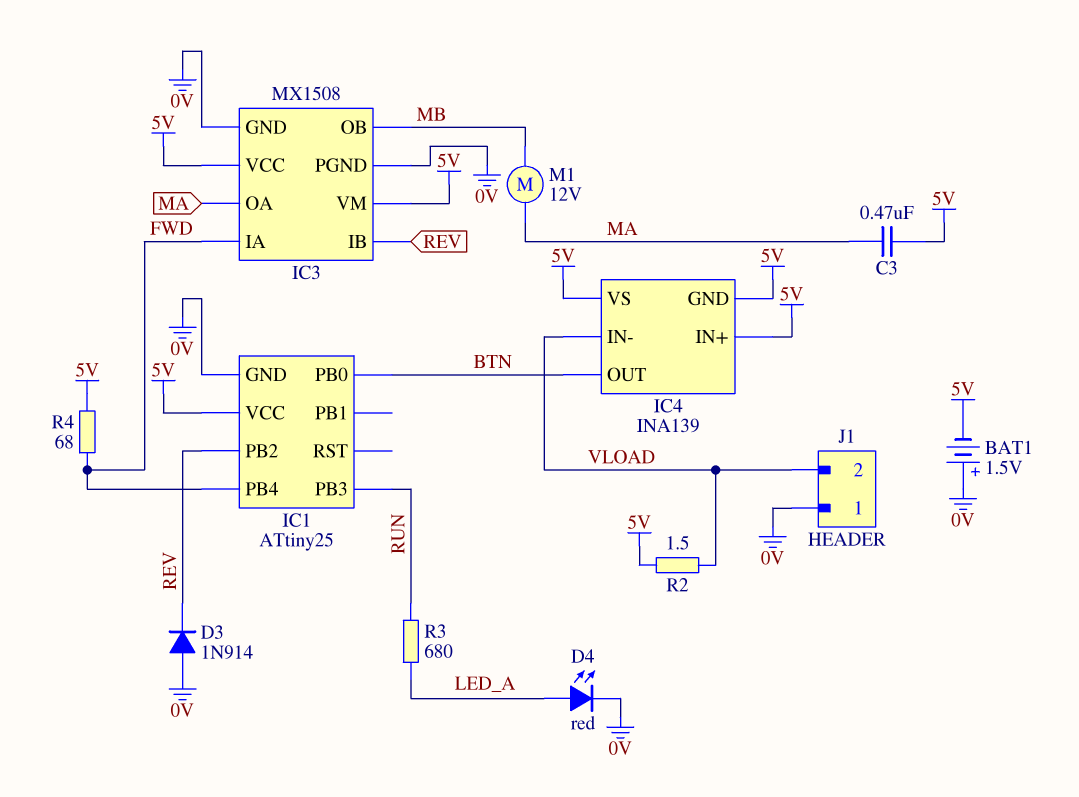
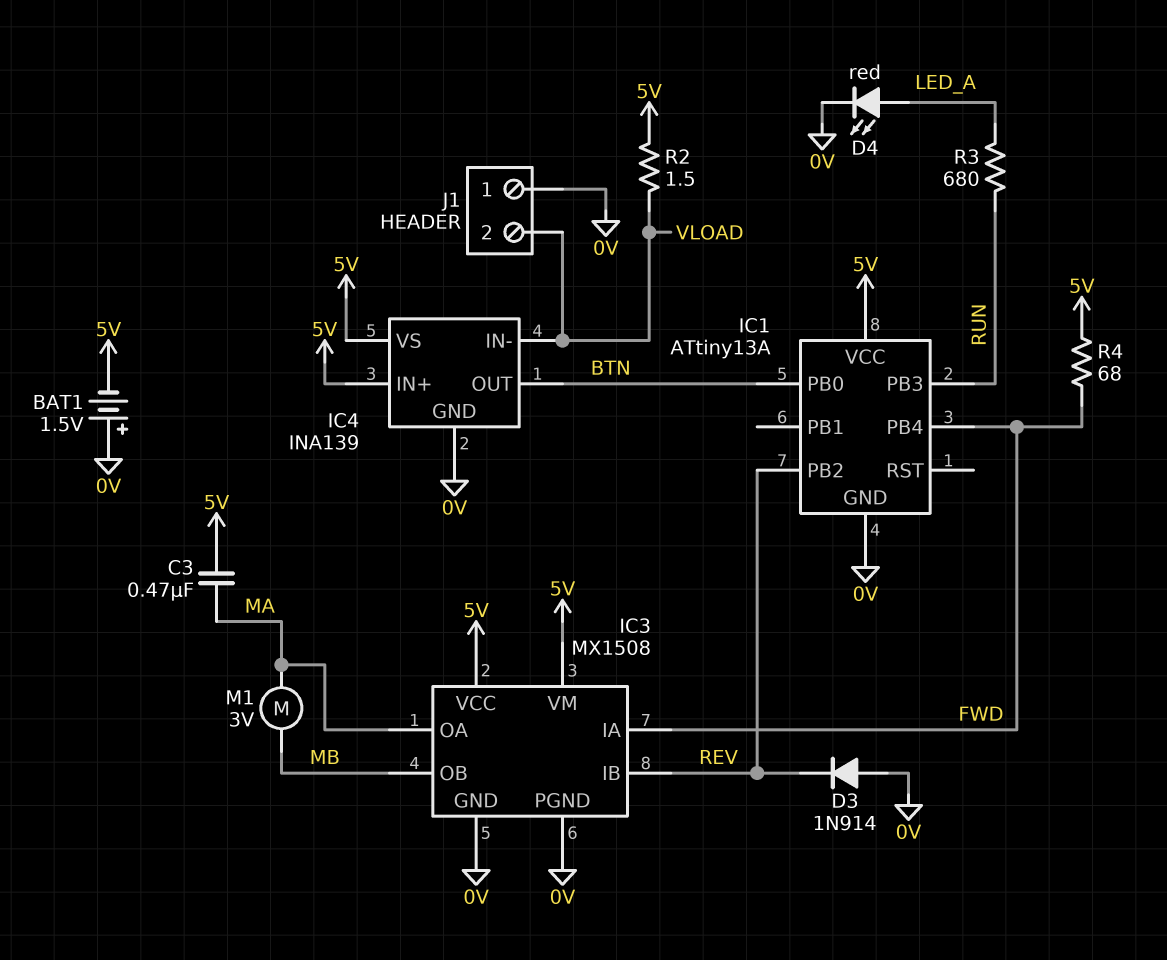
IC1: ATtiny25 -> ATtiny13A
IC4 pin GND: 5V -> 0V
M1: motor 12V (MA, MB) -> motor 3V (MA, MB)

